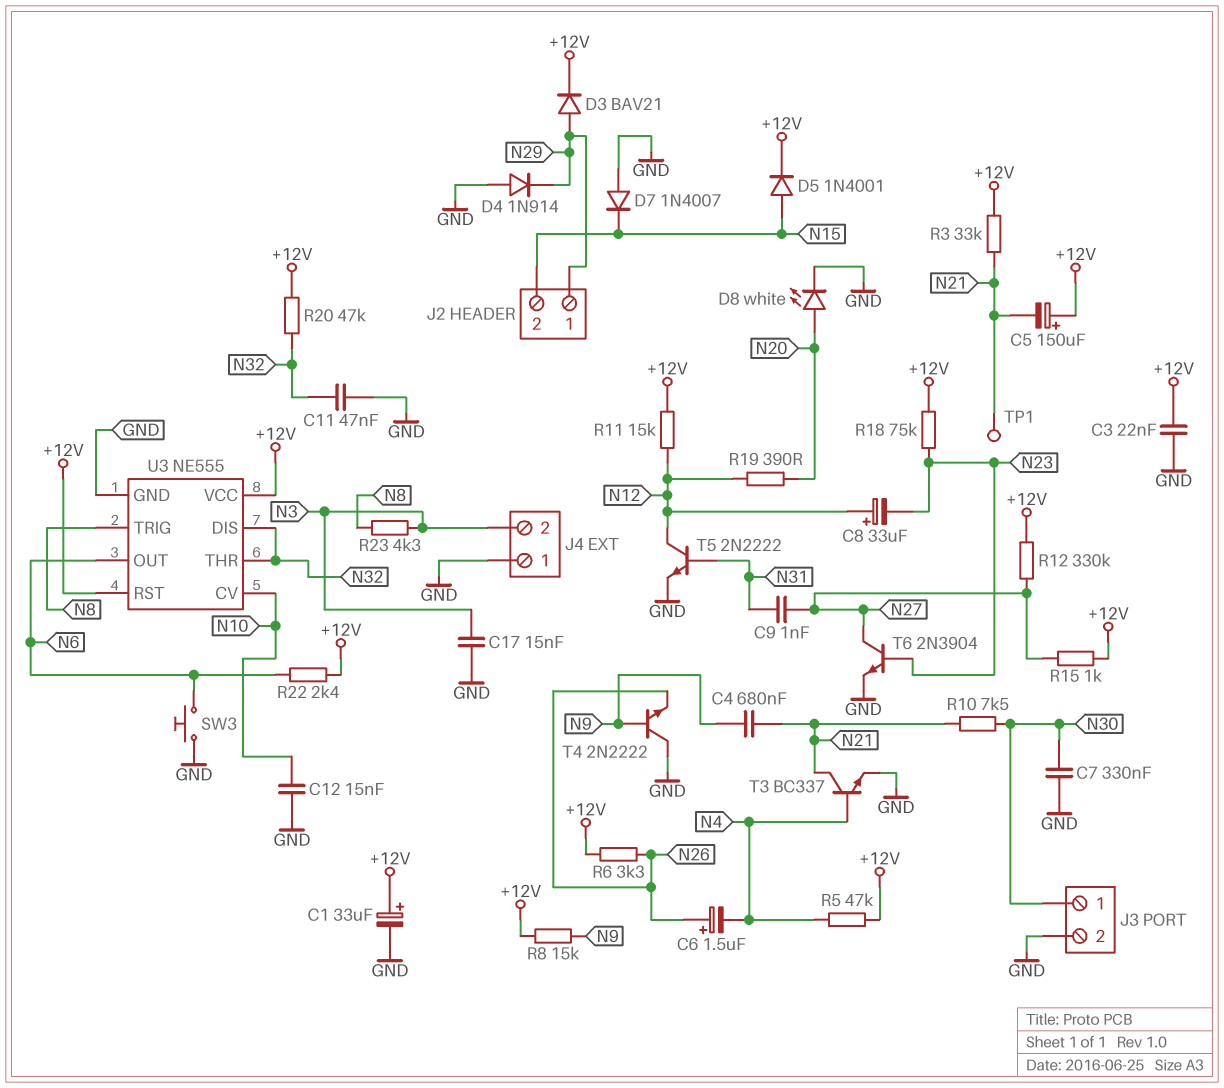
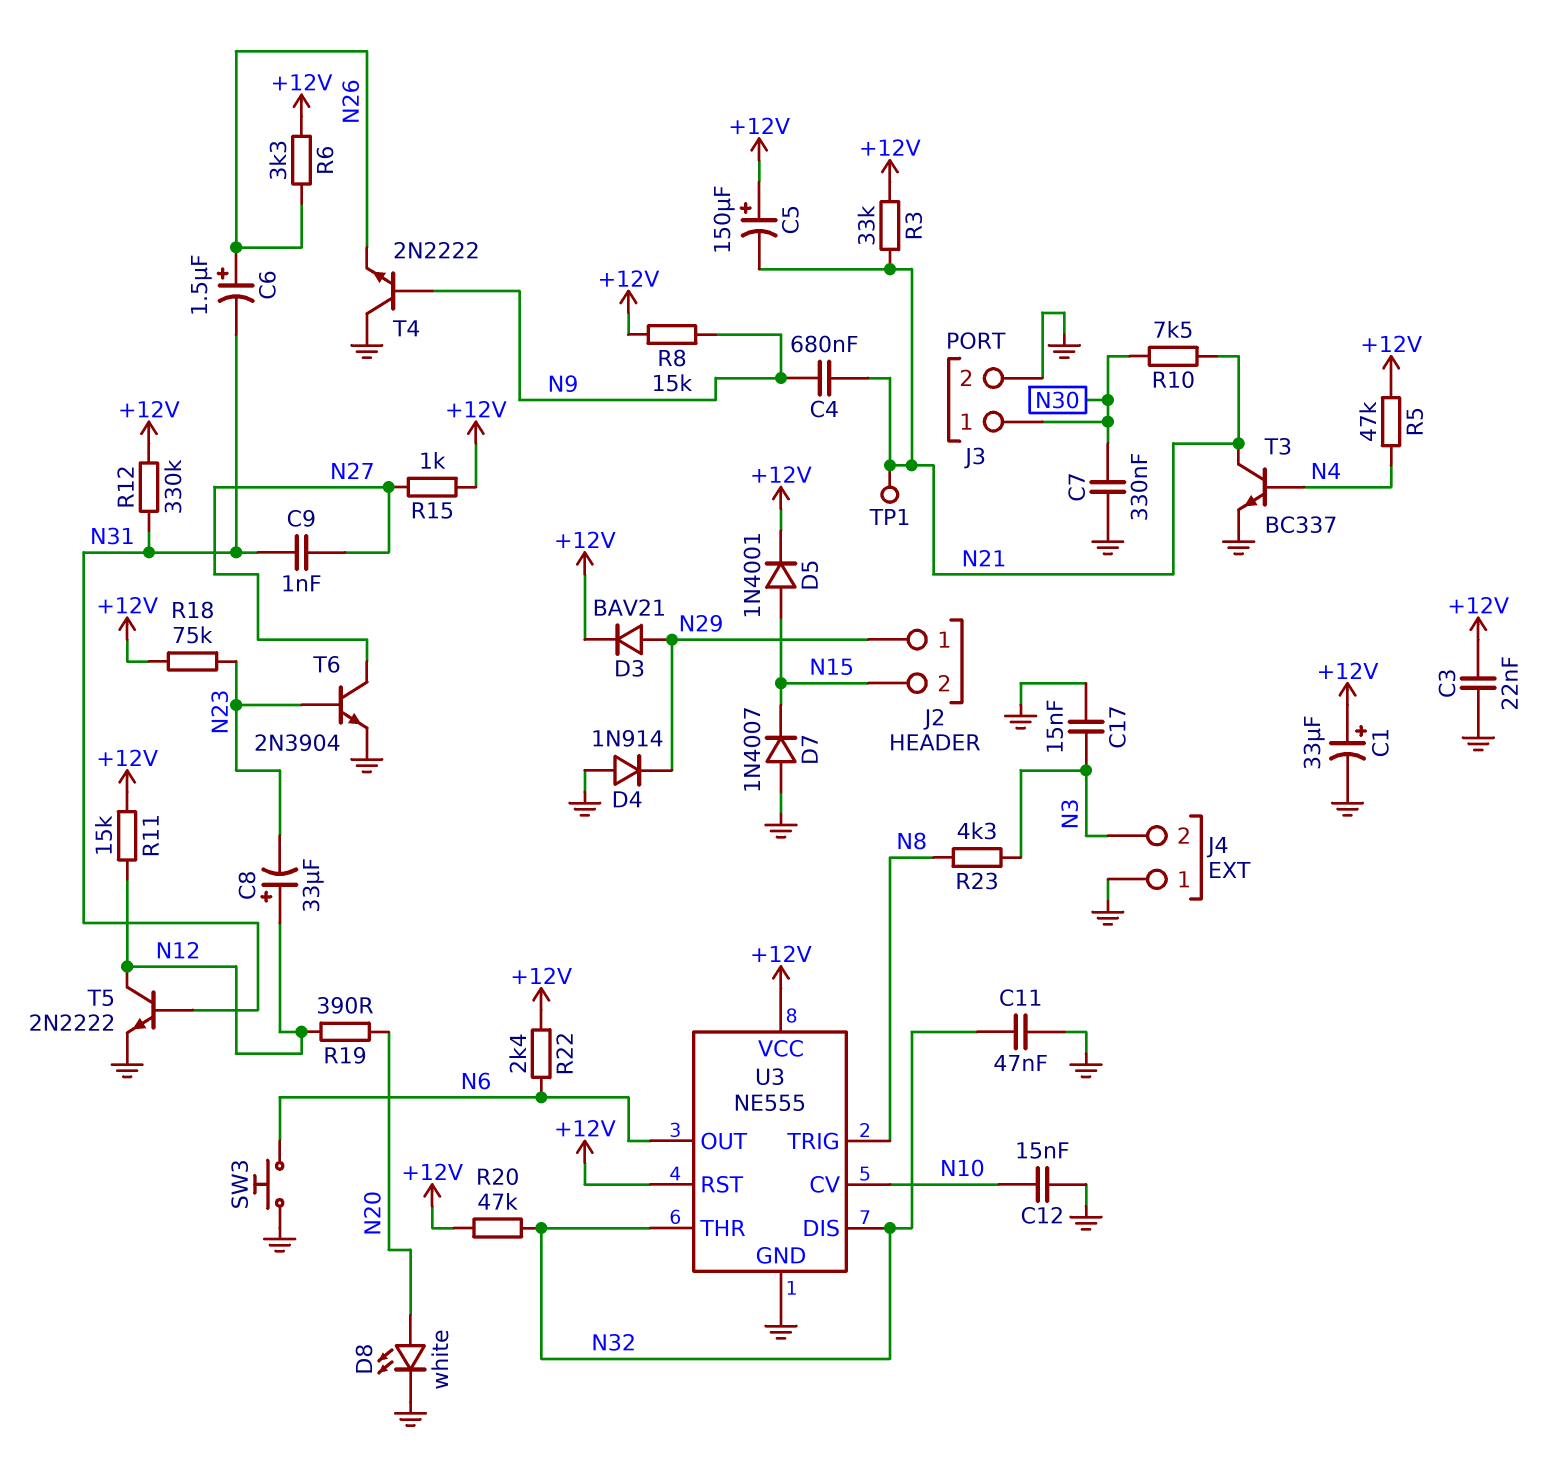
C6: 1.5uF (plus N26, minus N4) -> 1.5uF (plus N26, minus N31)
R12: 330k (+12V, N27) -> 330k (+12V, N31)

